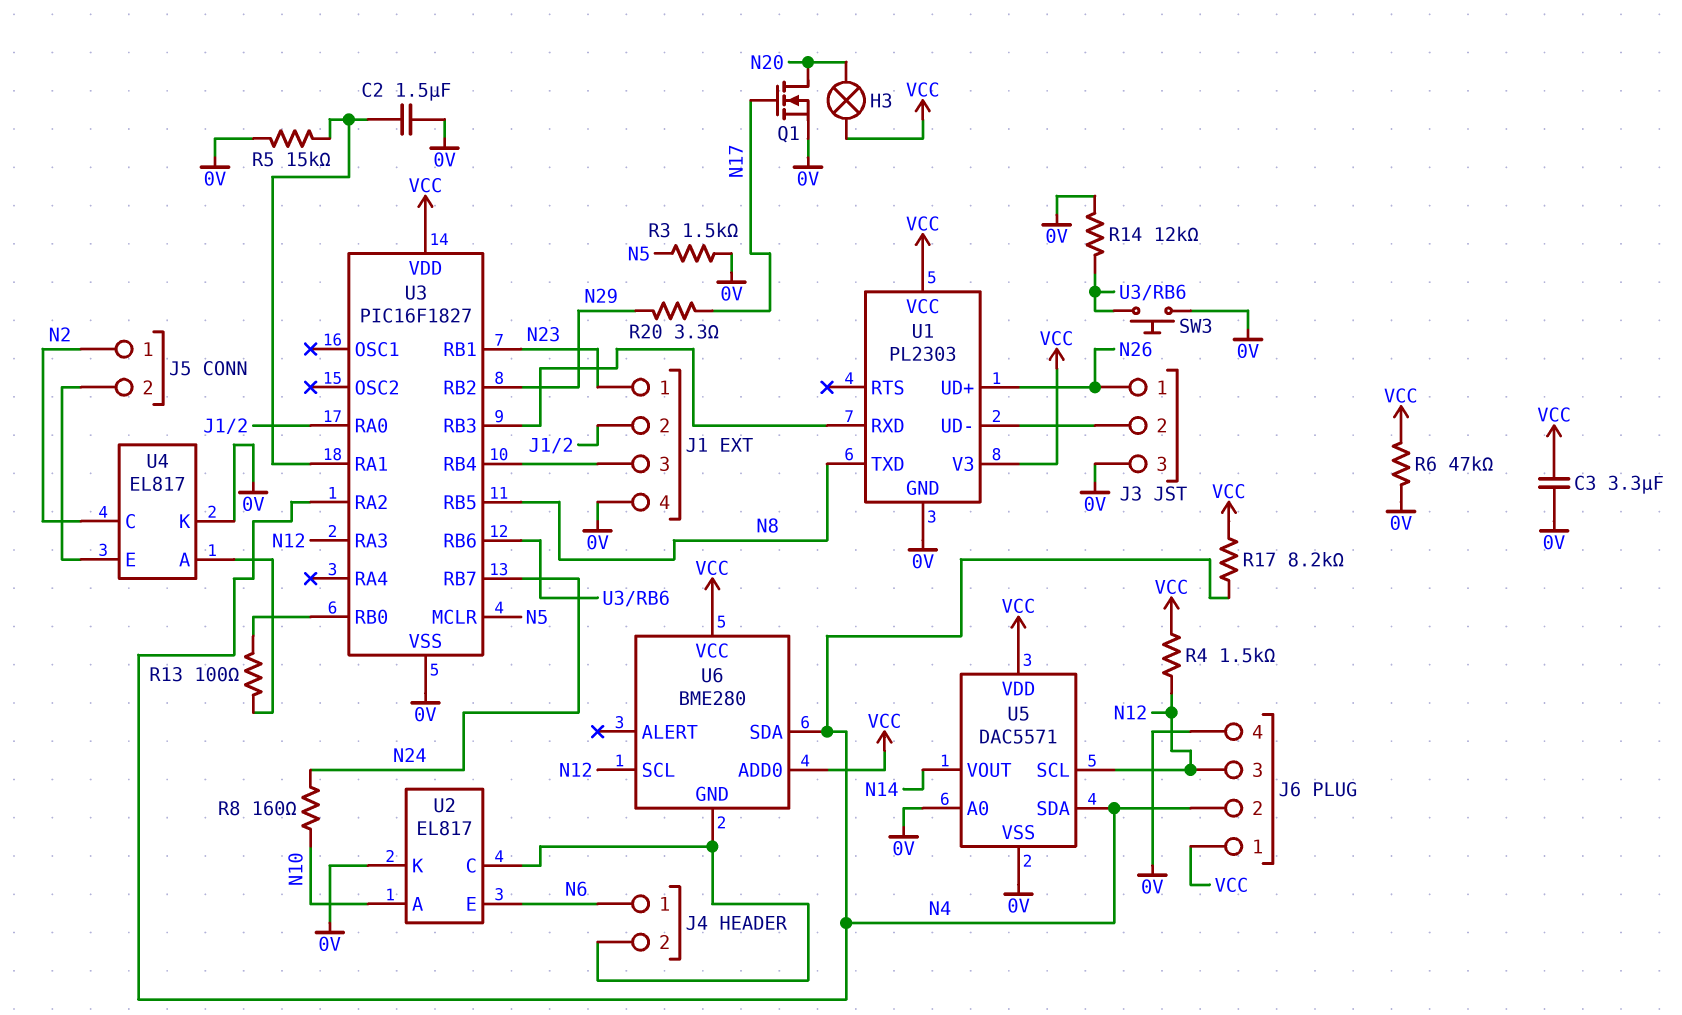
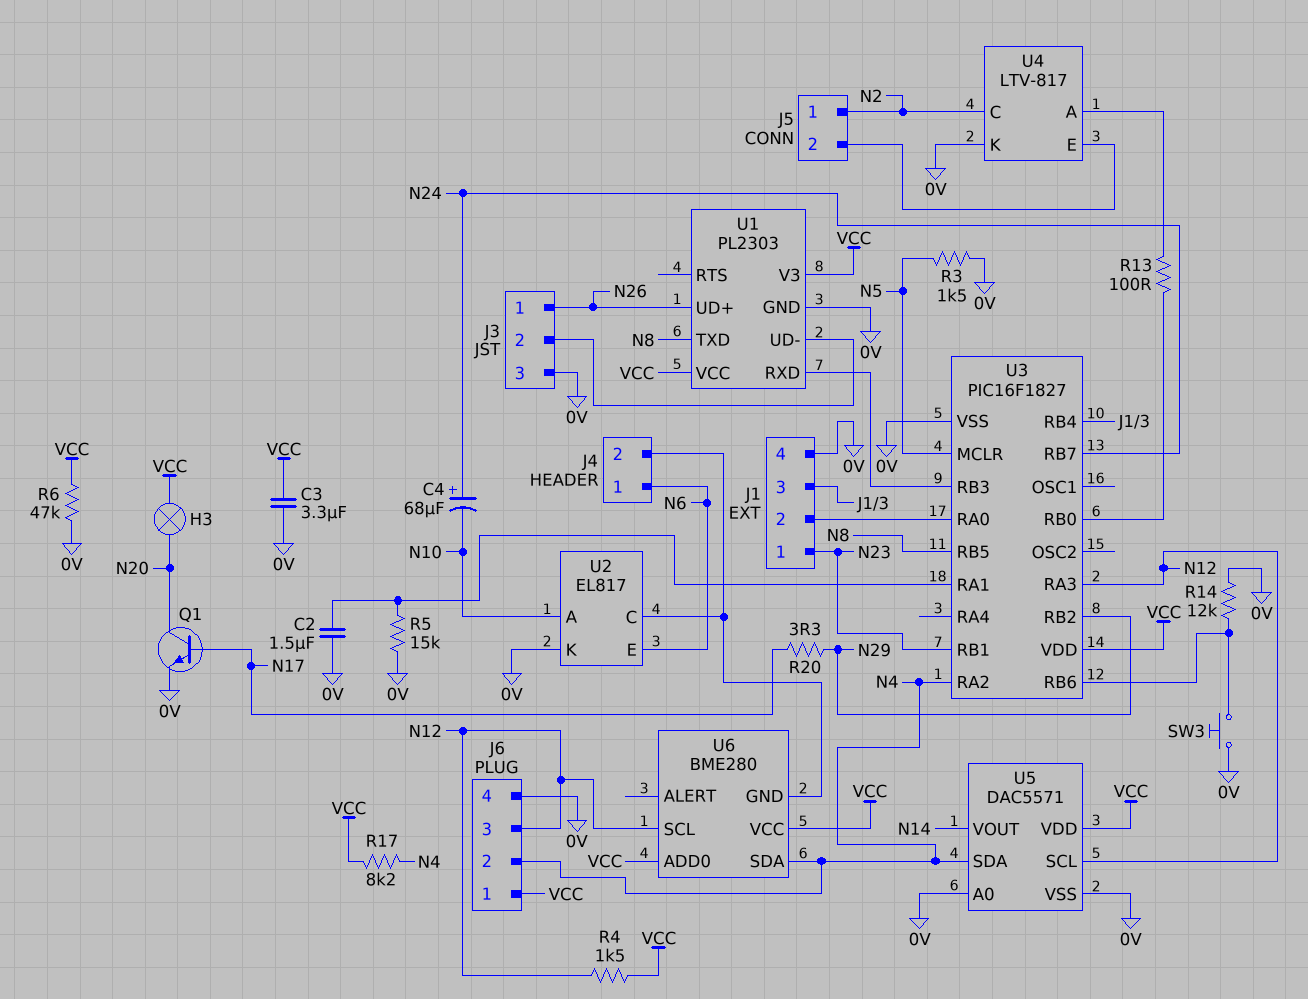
C4: none -> 68uF (plus N24, minus N10)
Q1: NMOS (G N17, D N20, S 0V) -> NPN (B N17, C N20, E 0V)
R8: 160 (N10, N24) -> none
U4: EL817 -> LTV-817

